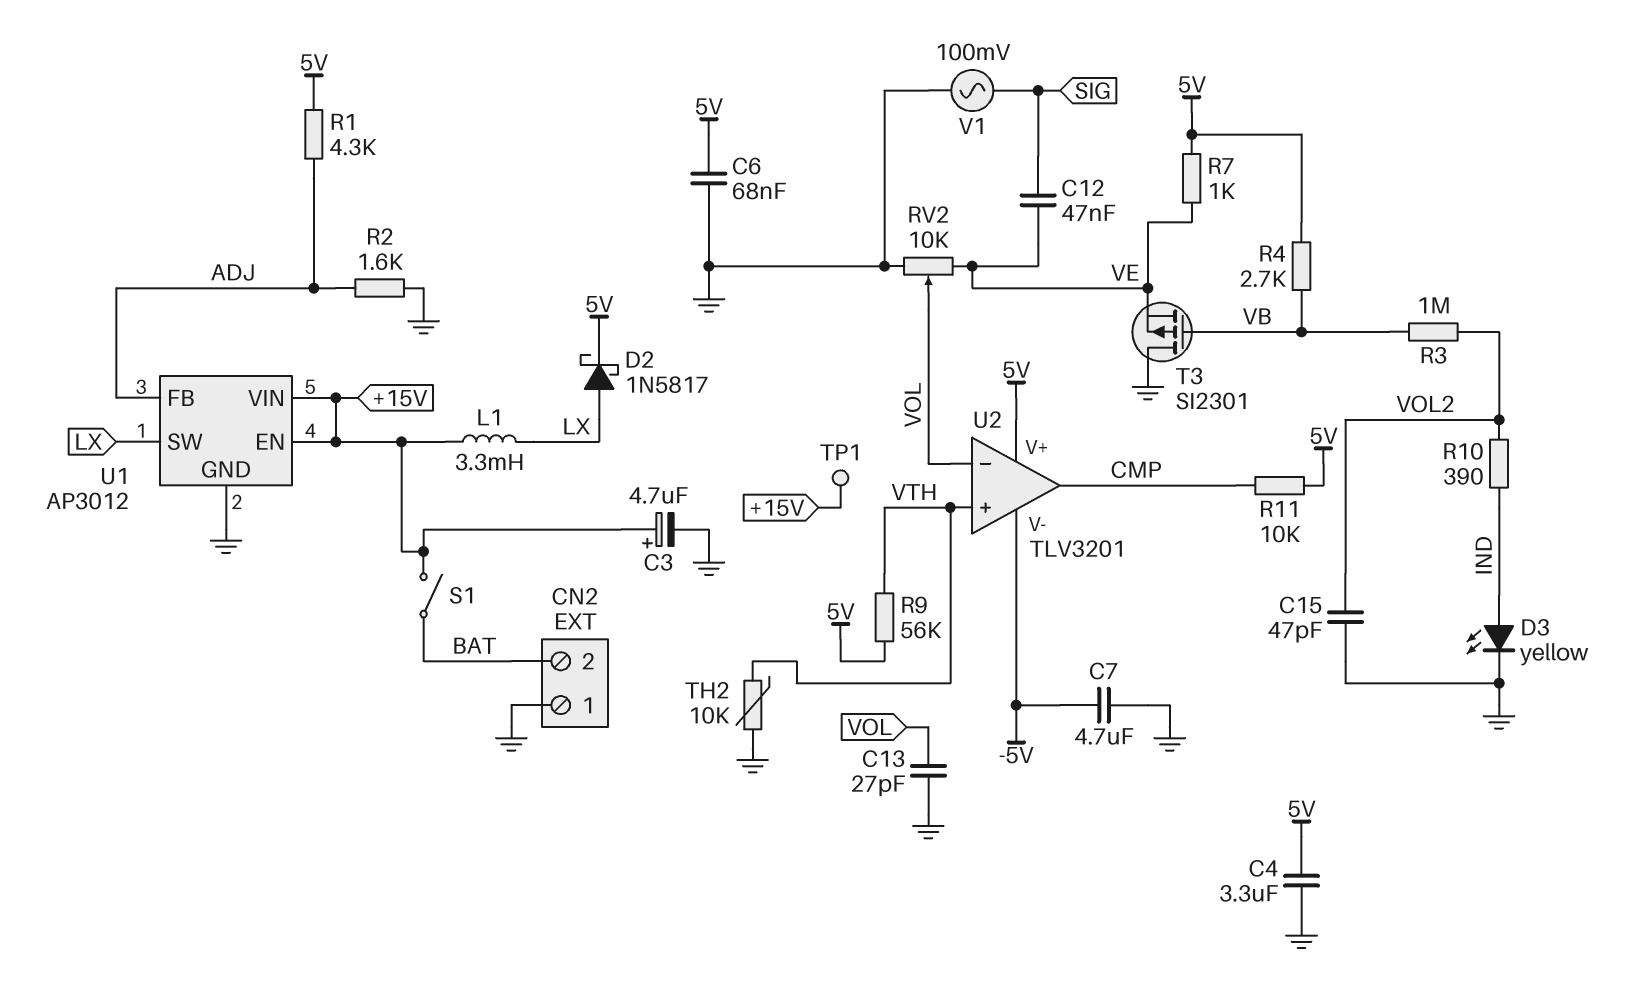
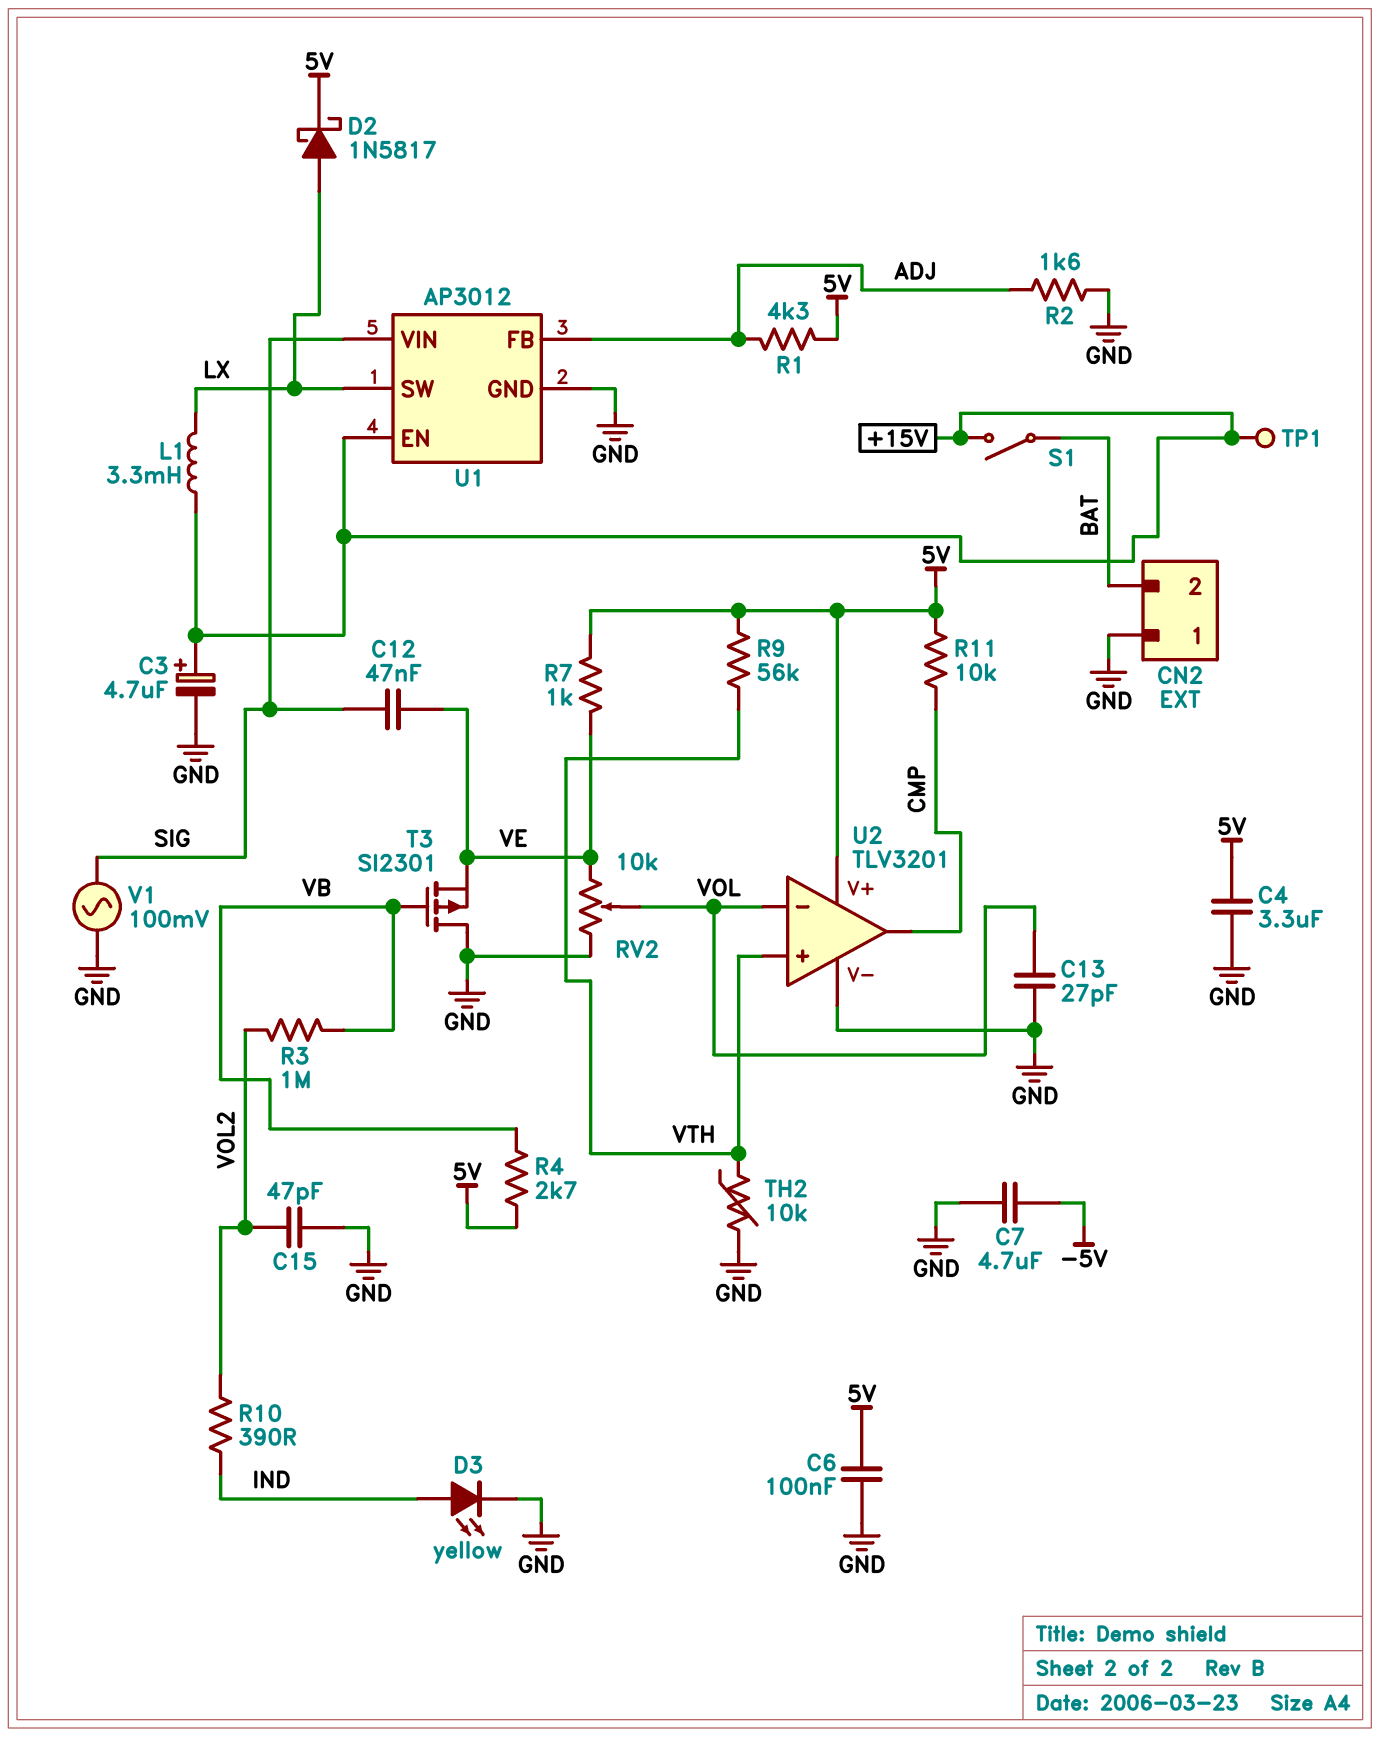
C6: 68nF (5V, GND) -> 100nF (5V, GND)
U1 pin VIN: +15V -> SIG
U2 pin V-: -5V -> GND

